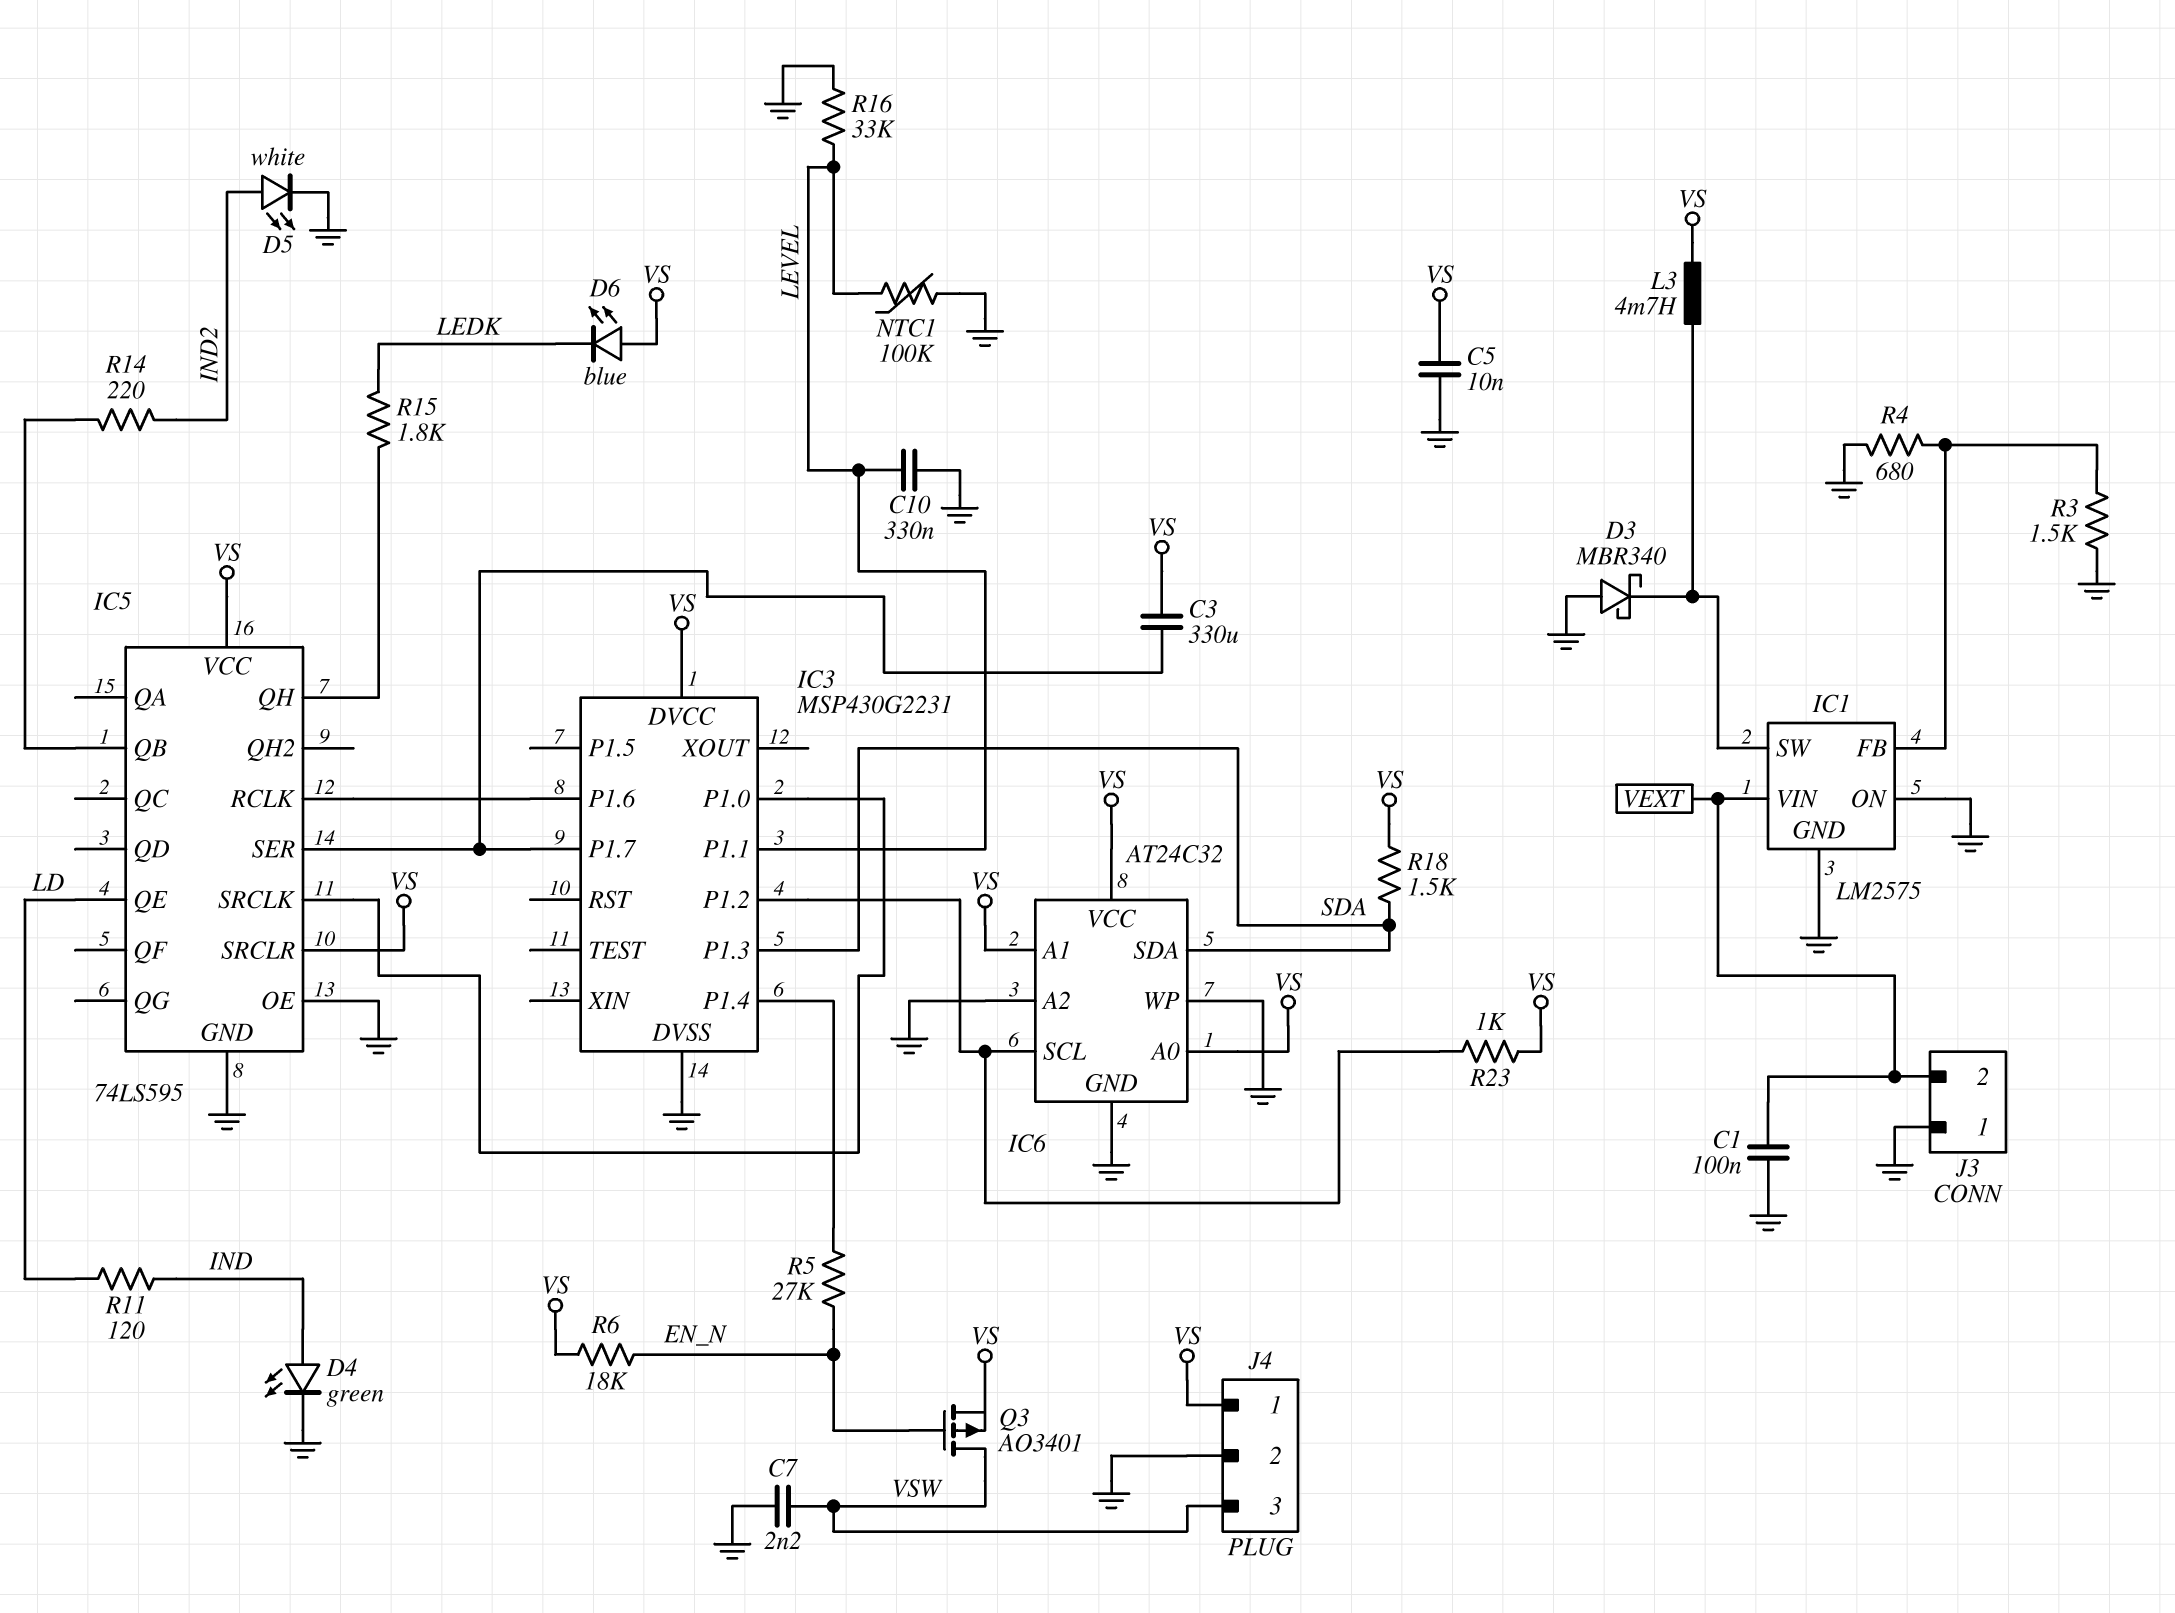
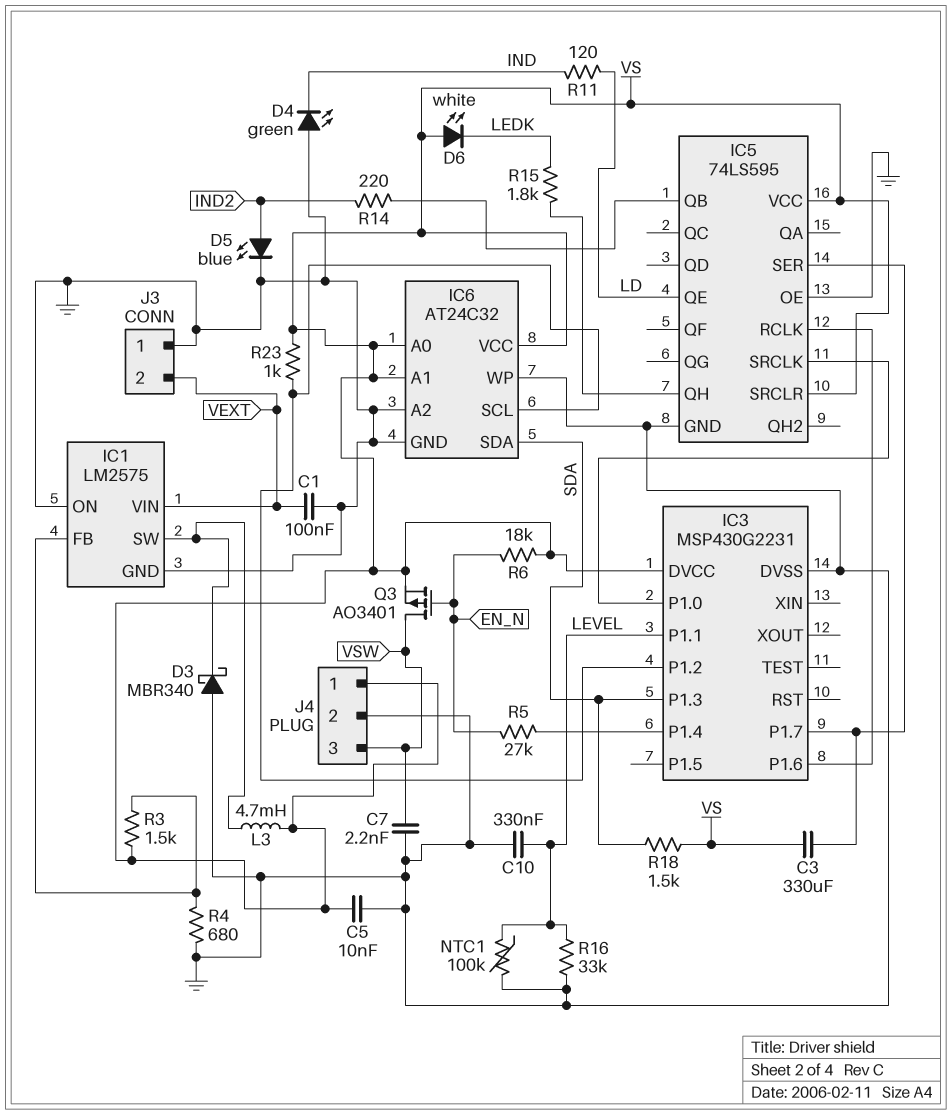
D4: LED green (A IND, K GND) -> LED green (A GND, K IND)
D5: LED white (A IND2, K GND) -> LED blue (A IND2, K GND)
D6: LED blue (A VS, K LEDK) -> LED white (A VS, K LEDK)
R3: 1.5k (GND, IC1/FB) -> 1.5k (IC1/FB, VS)

